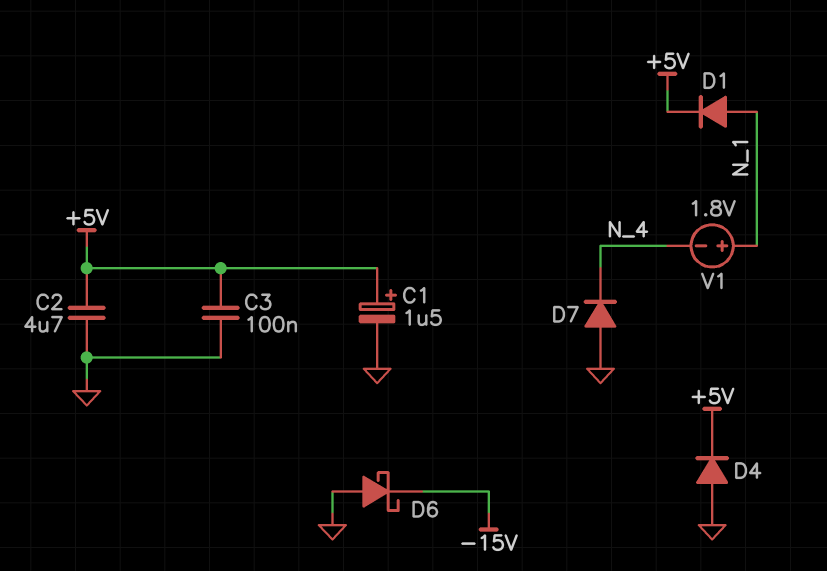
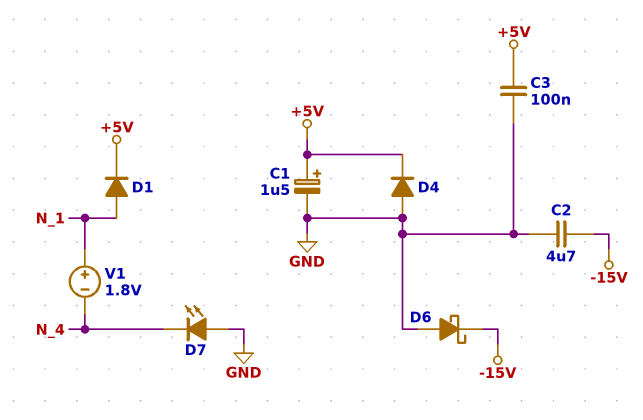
C2: 4.7uF (+5V, GND) -> 4.7uF (-15V, GND)
D7: diode (A GND, K N_4) -> LED (A GND, K N_4)

